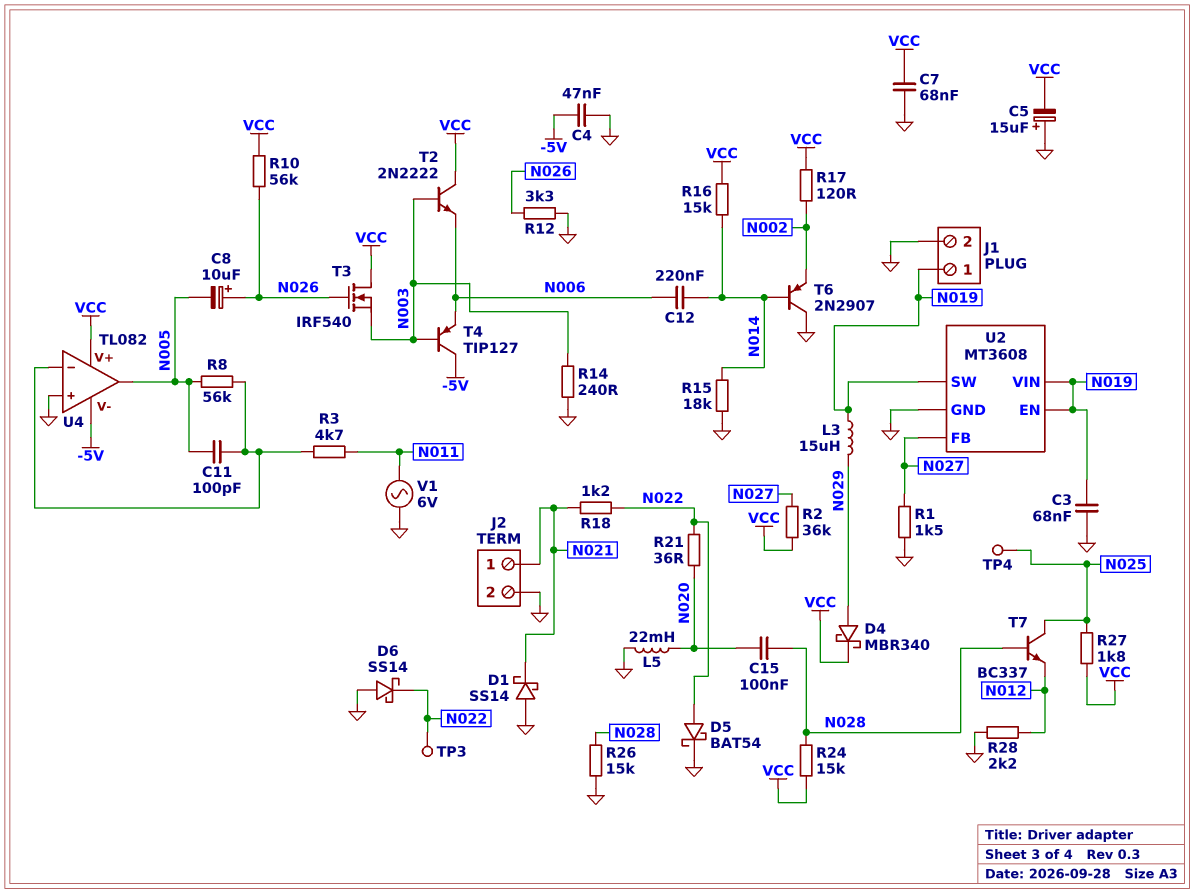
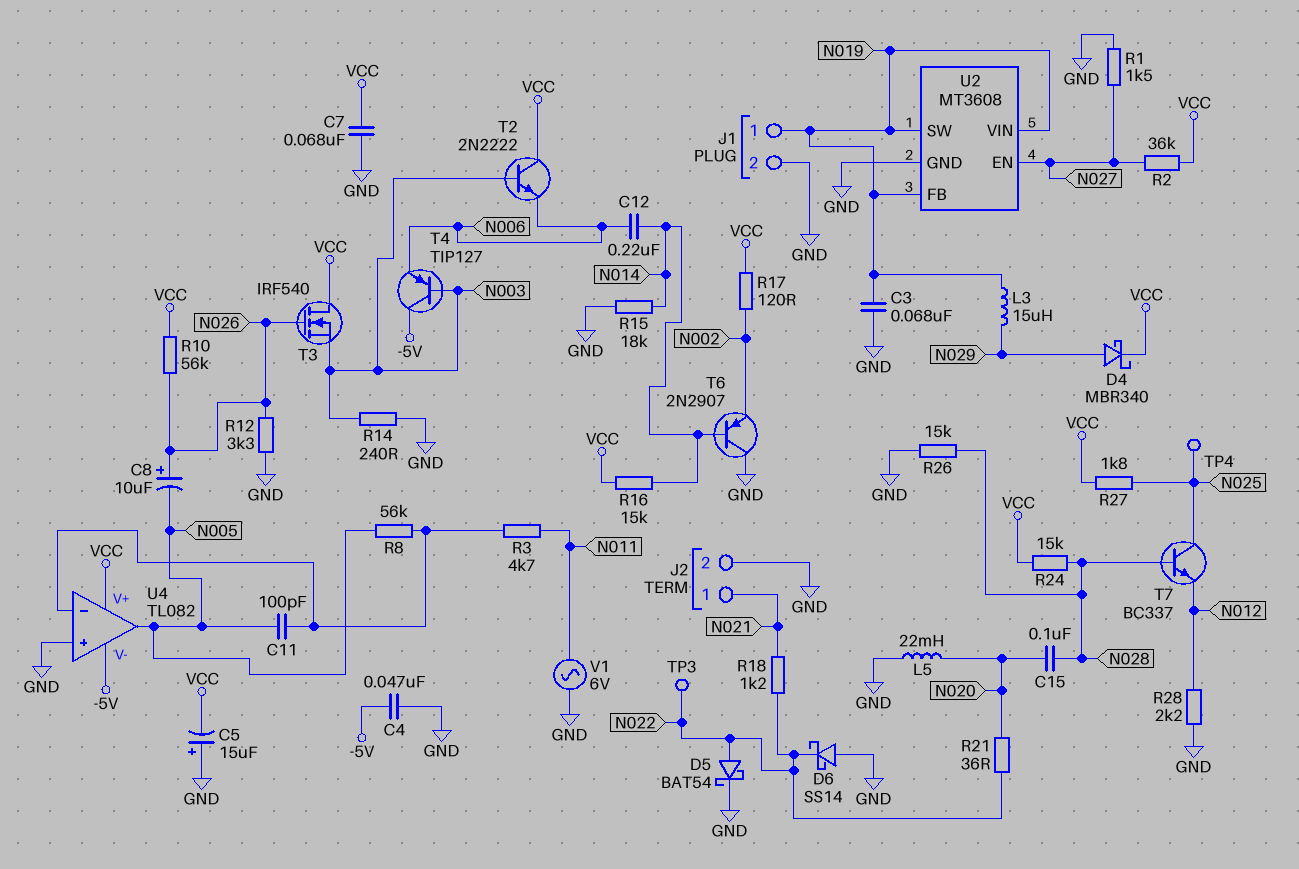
D1: schottky SS14 (A GND, K N021) -> none
U2 pin EN: N019 -> N027
U2 pin FB: N027 -> N019

